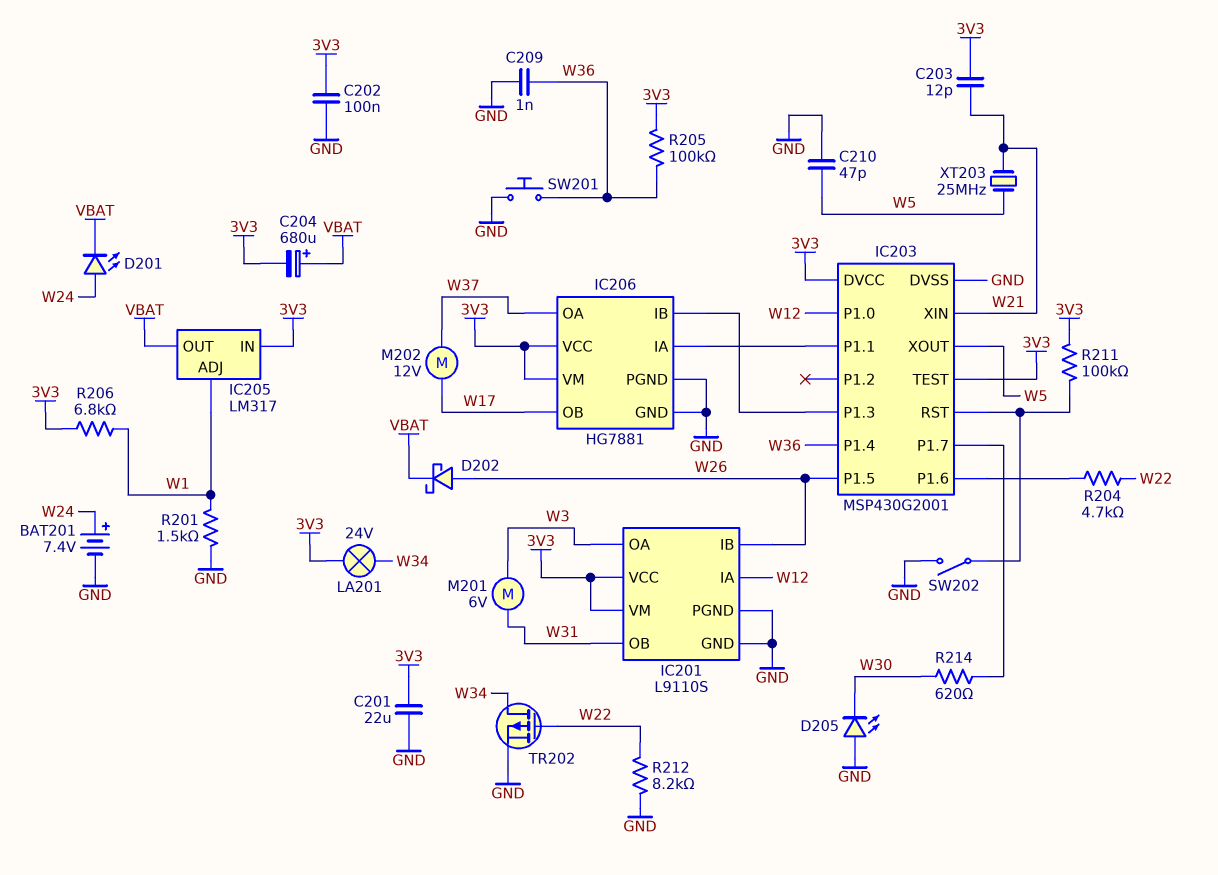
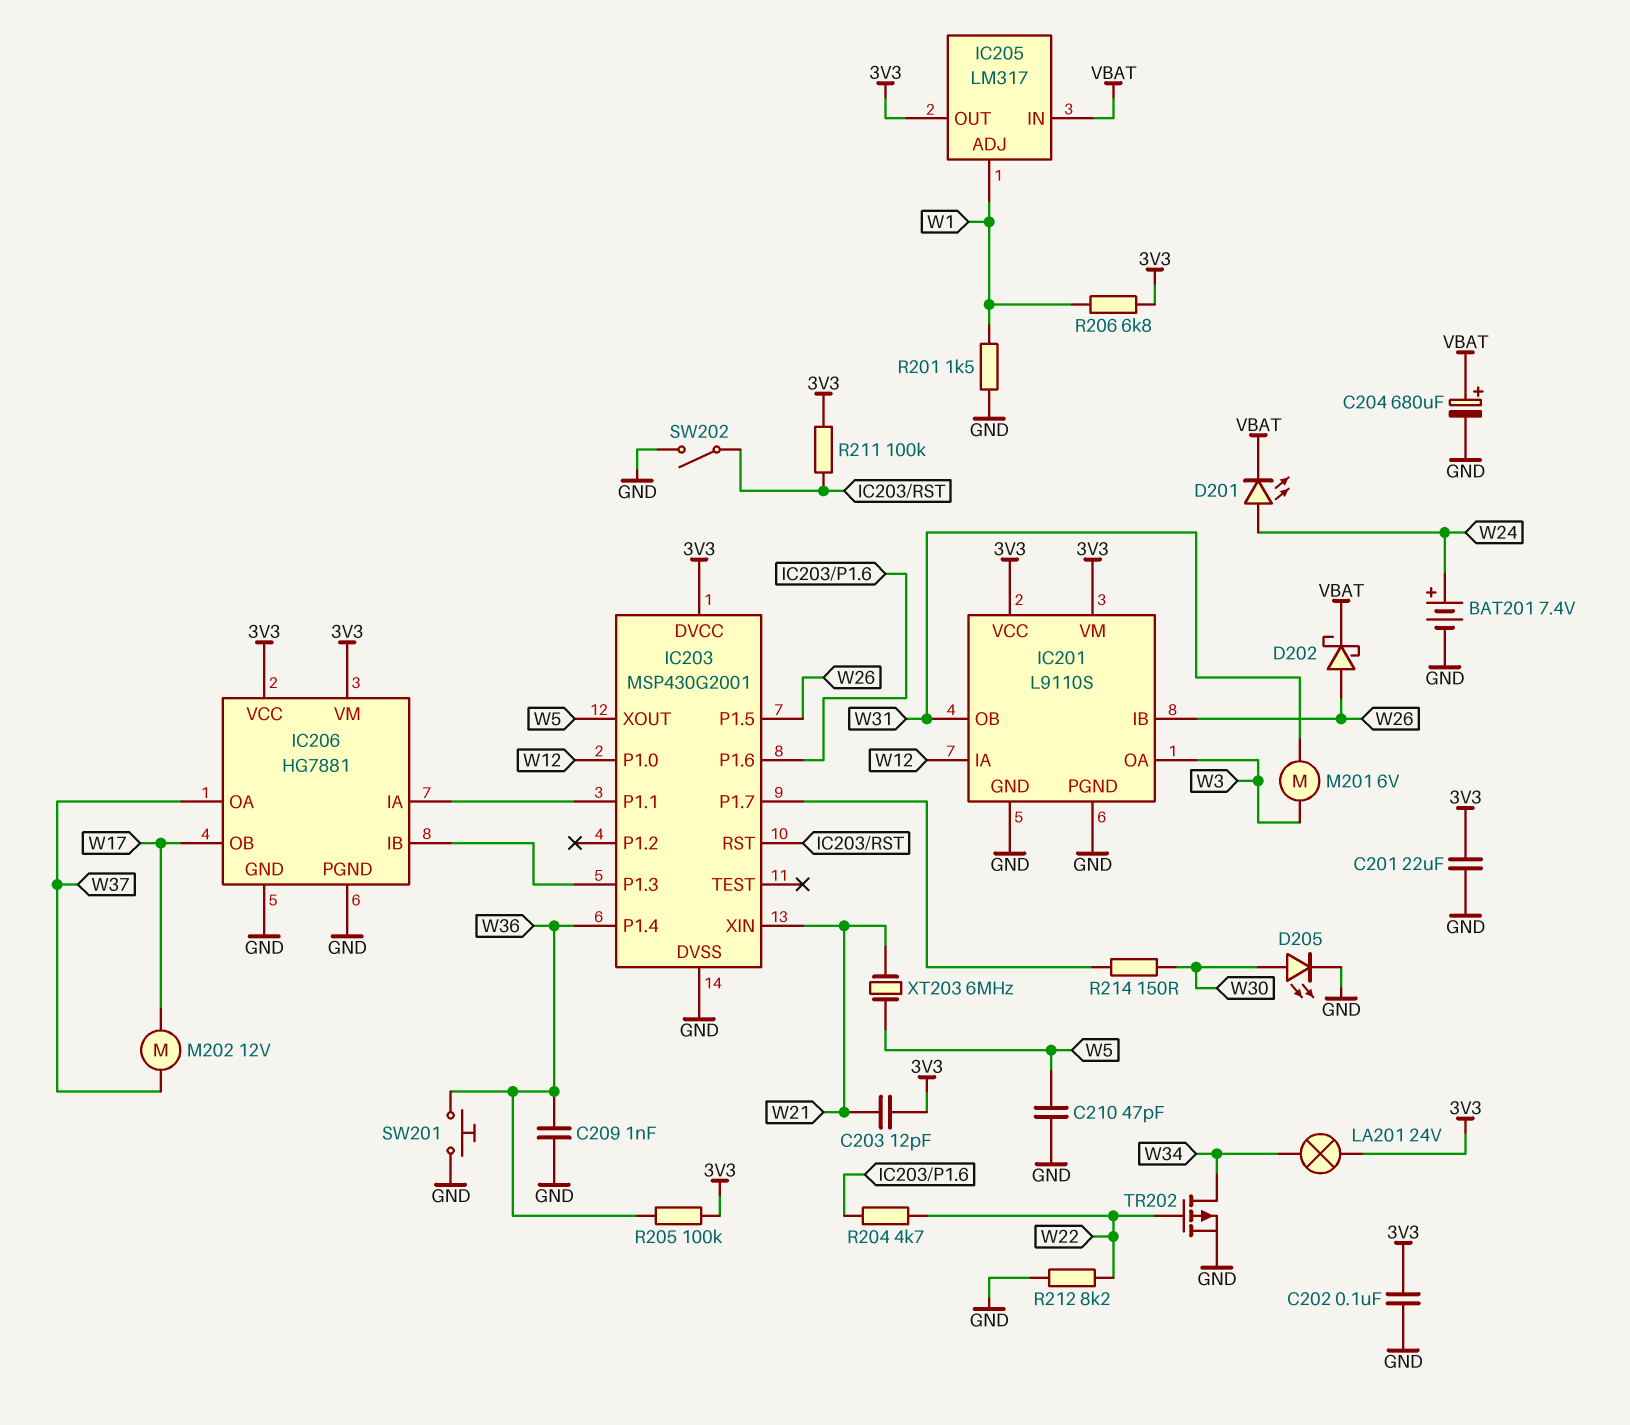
C204: 680uF (plus VBAT, minus 3V3) -> 680uF (plus VBAT, minus GND)
D205: LED (A GND, K W30) -> LED (A W30, K GND)
IC203 pin TEST: 3V3 -> none
IC205 pin IN: 3V3 -> VBAT
IC205 pin OUT: VBAT -> 3V3
R214: 620 (IC203/P1.7, W30) -> 150 (IC203/P1.7, W30)
XT203: 25MHz (W5, W21) -> 6MHz (W5, W21)

